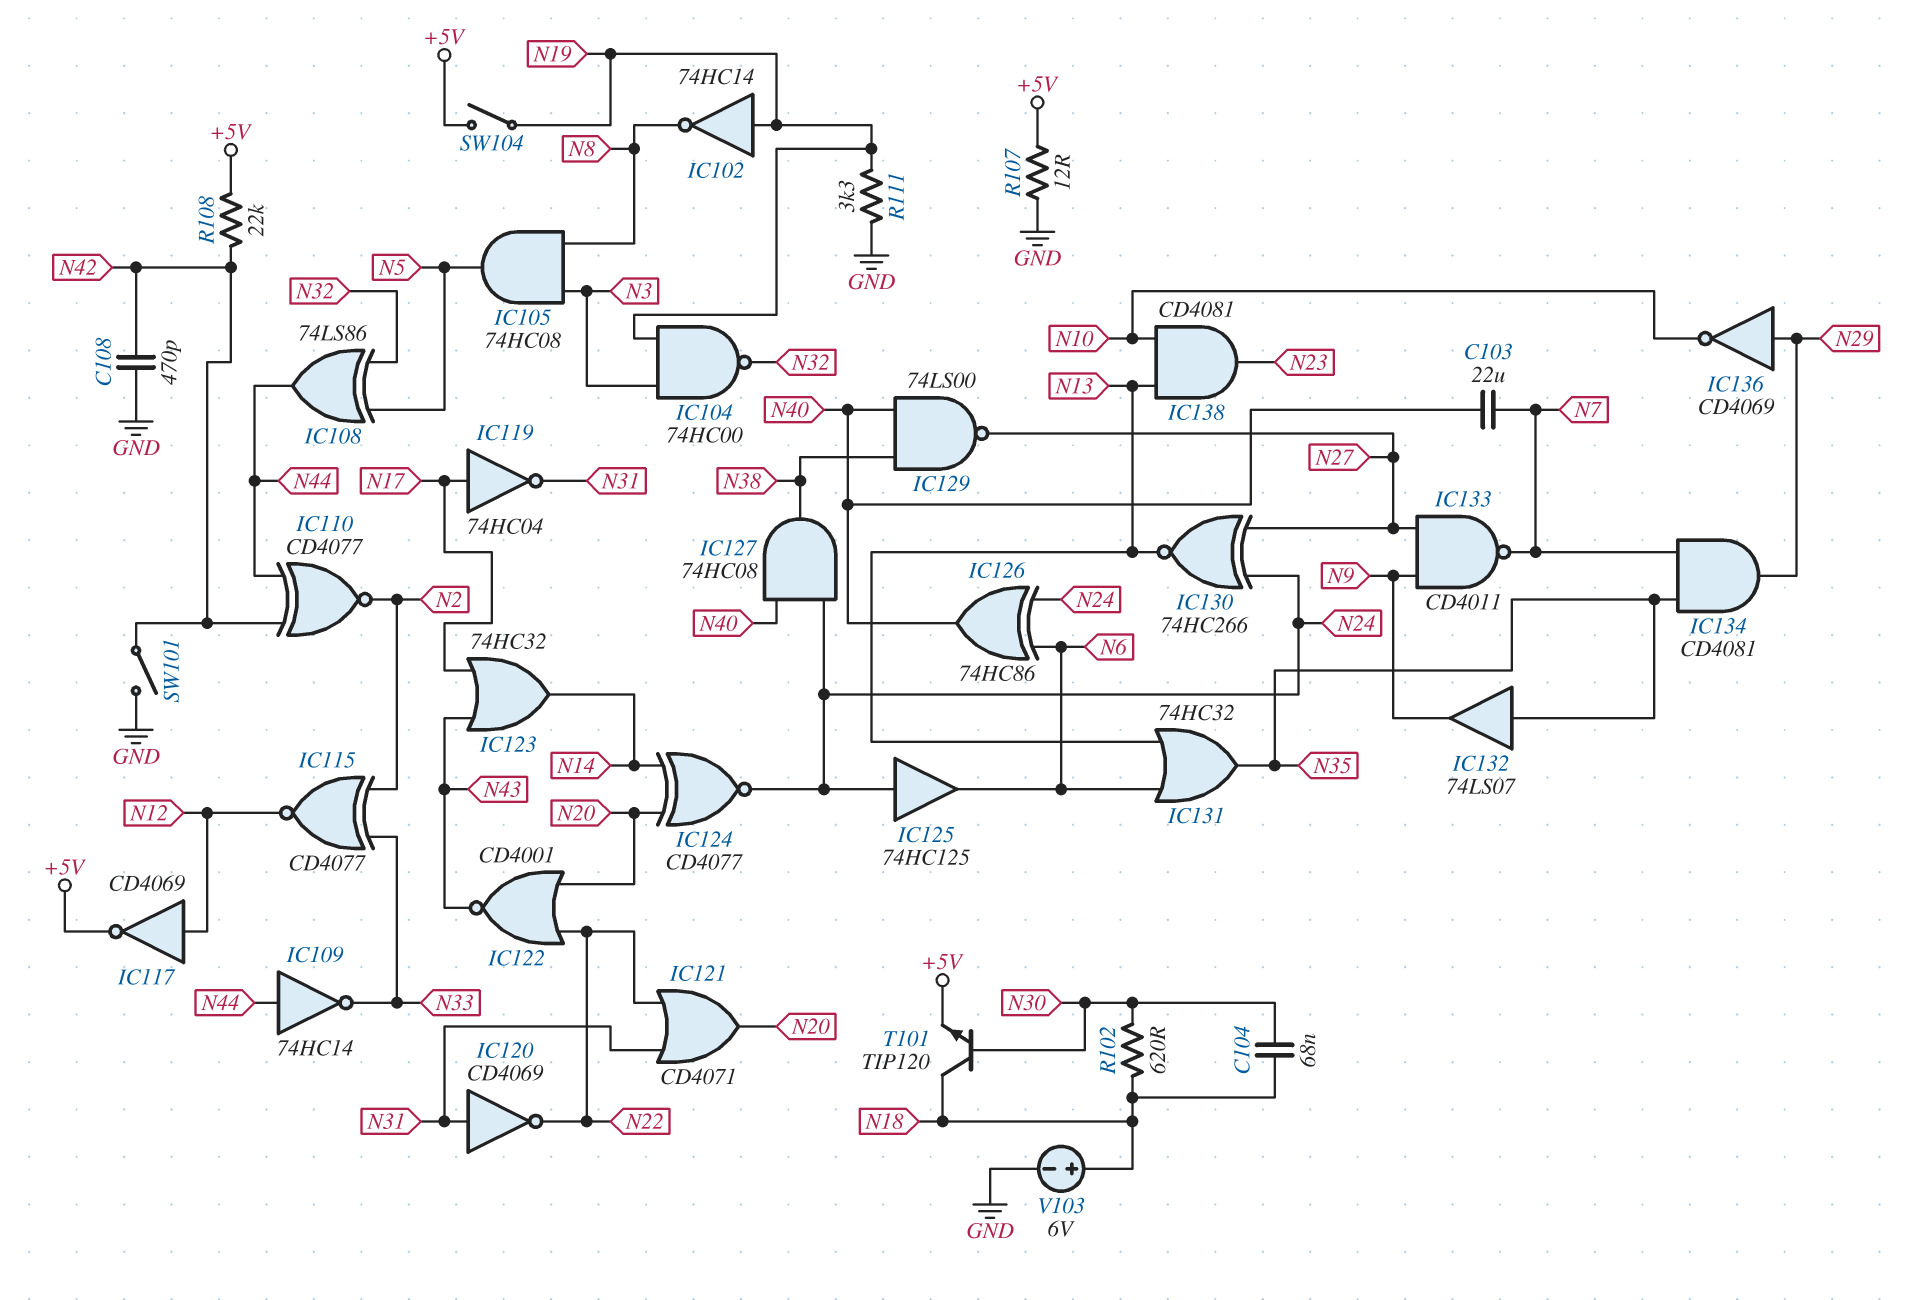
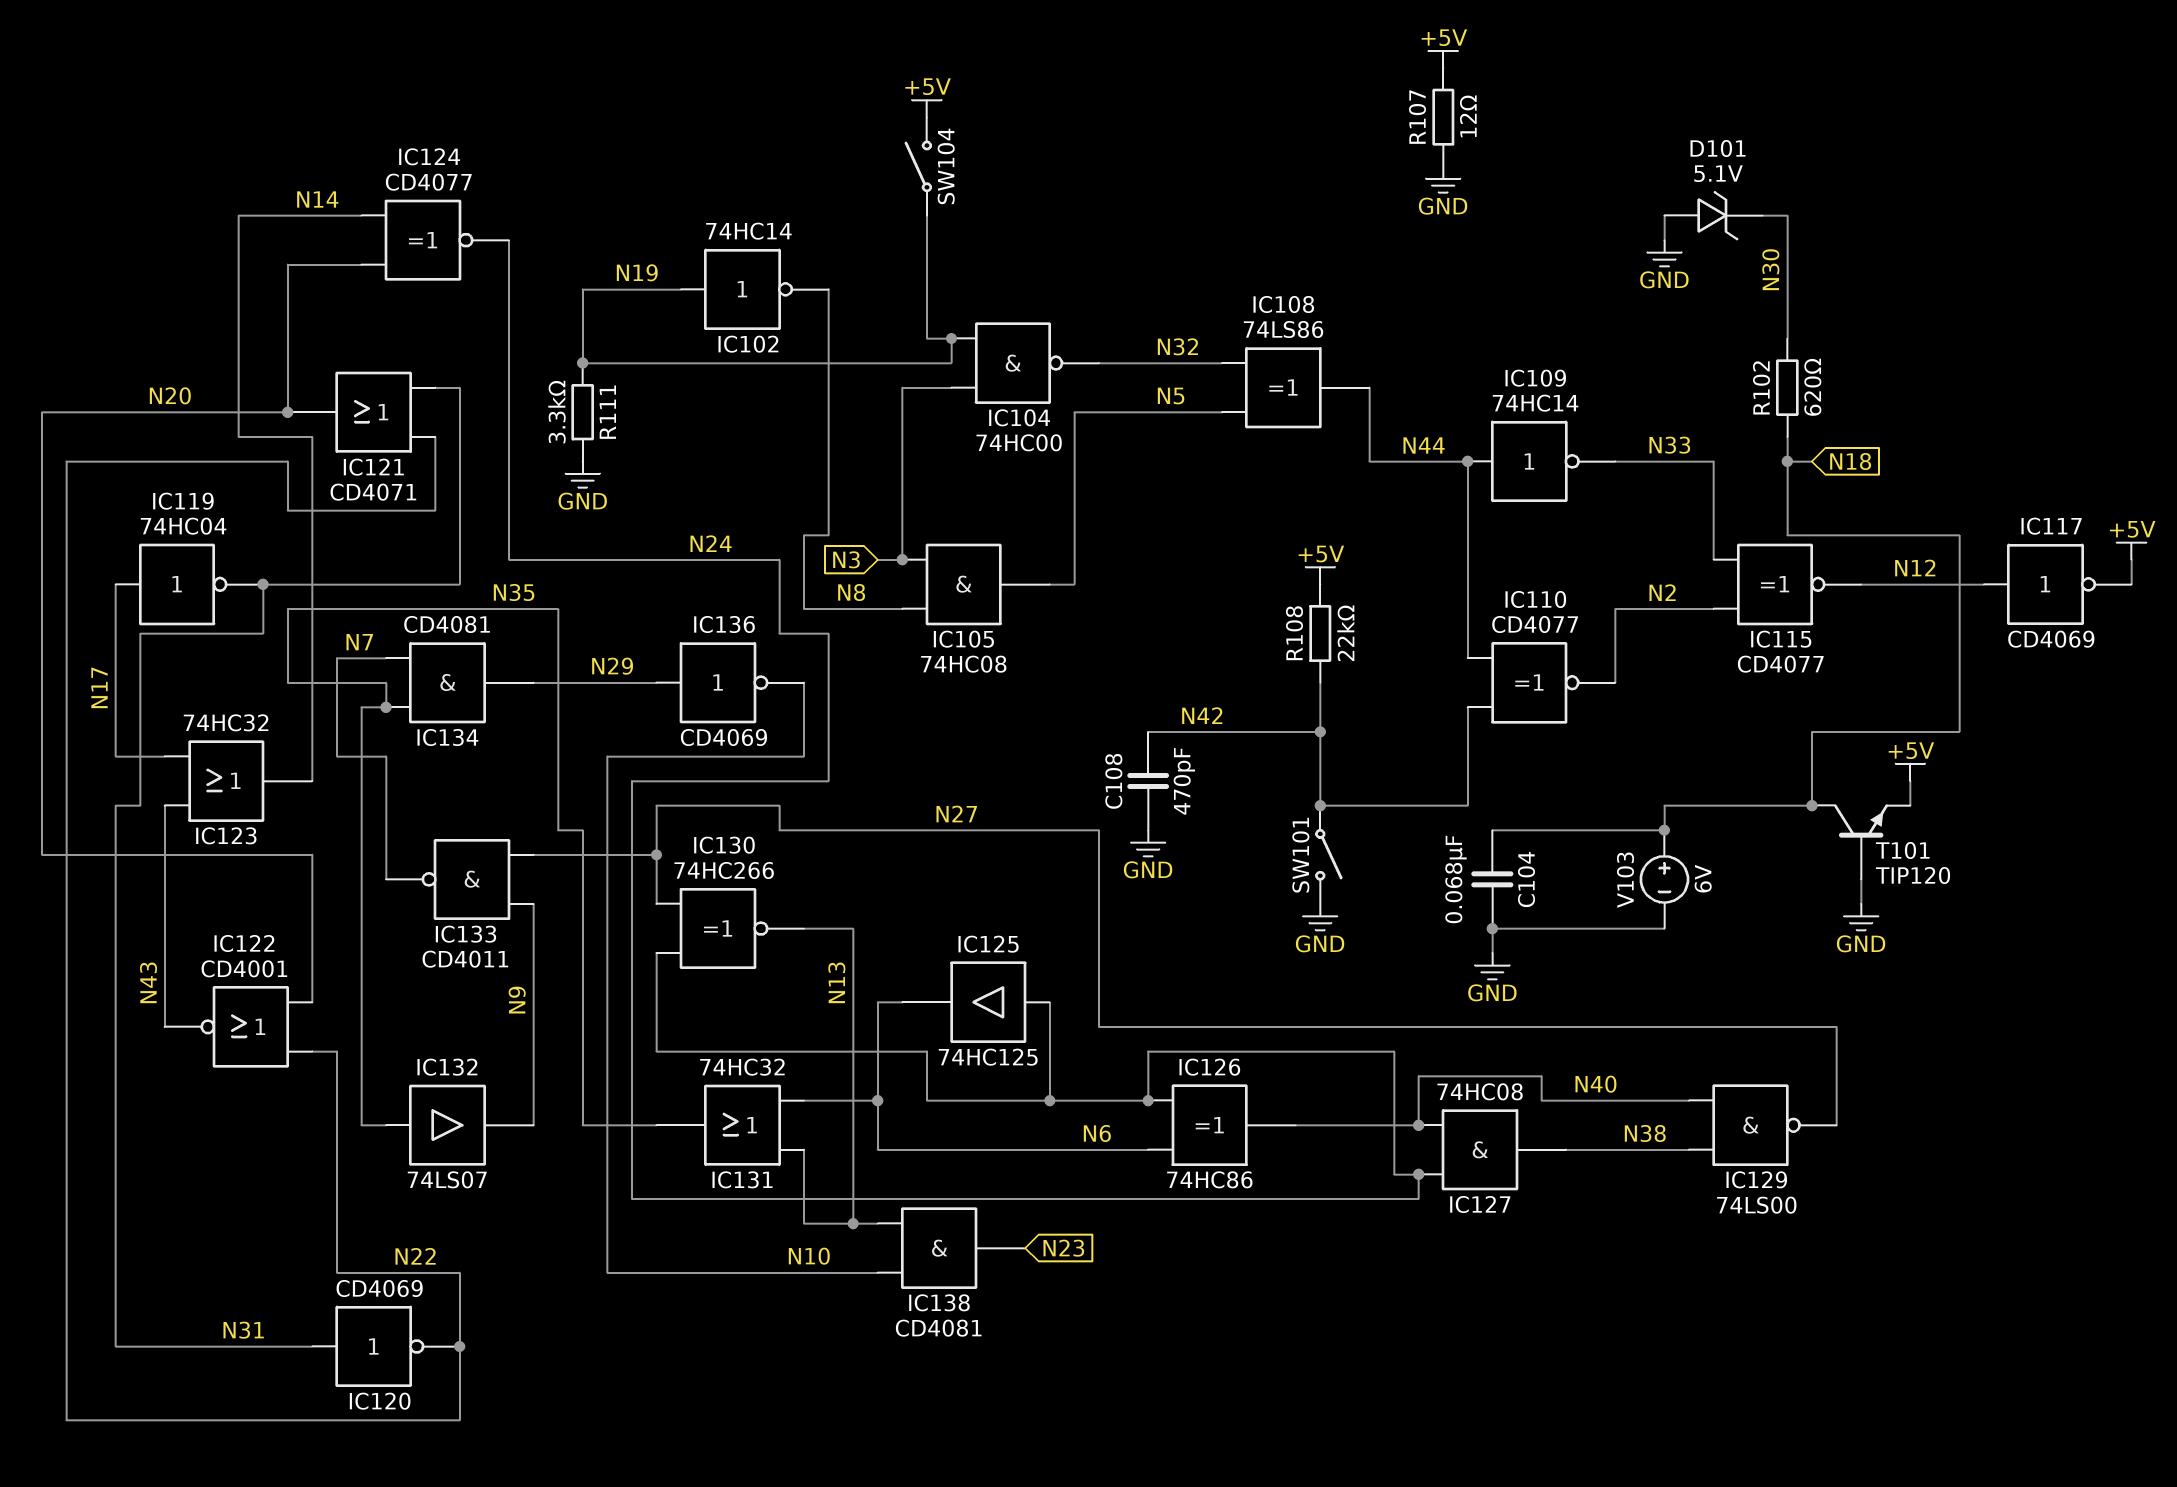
C103: 22uF (N7, N40) -> none
C104: 68nF (N18, N30) -> 68nF (GND, N18)
D101: none -> zener 5.1V (A GND, K N30)
T101: NPN TIP120 (B N30, C N18, E +5V) -> NPN TIP120 (B GND, C N18, E +5V)

